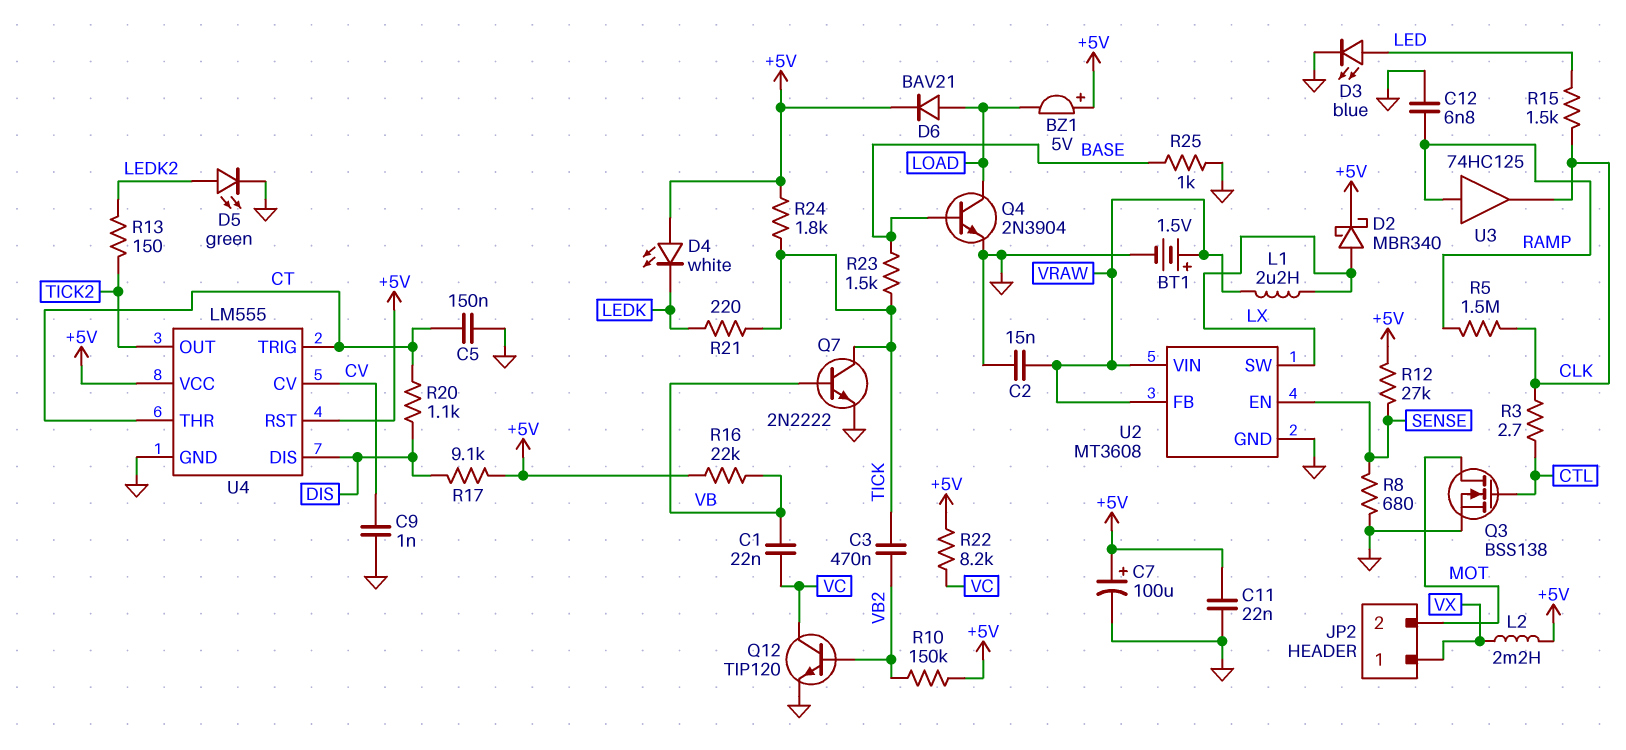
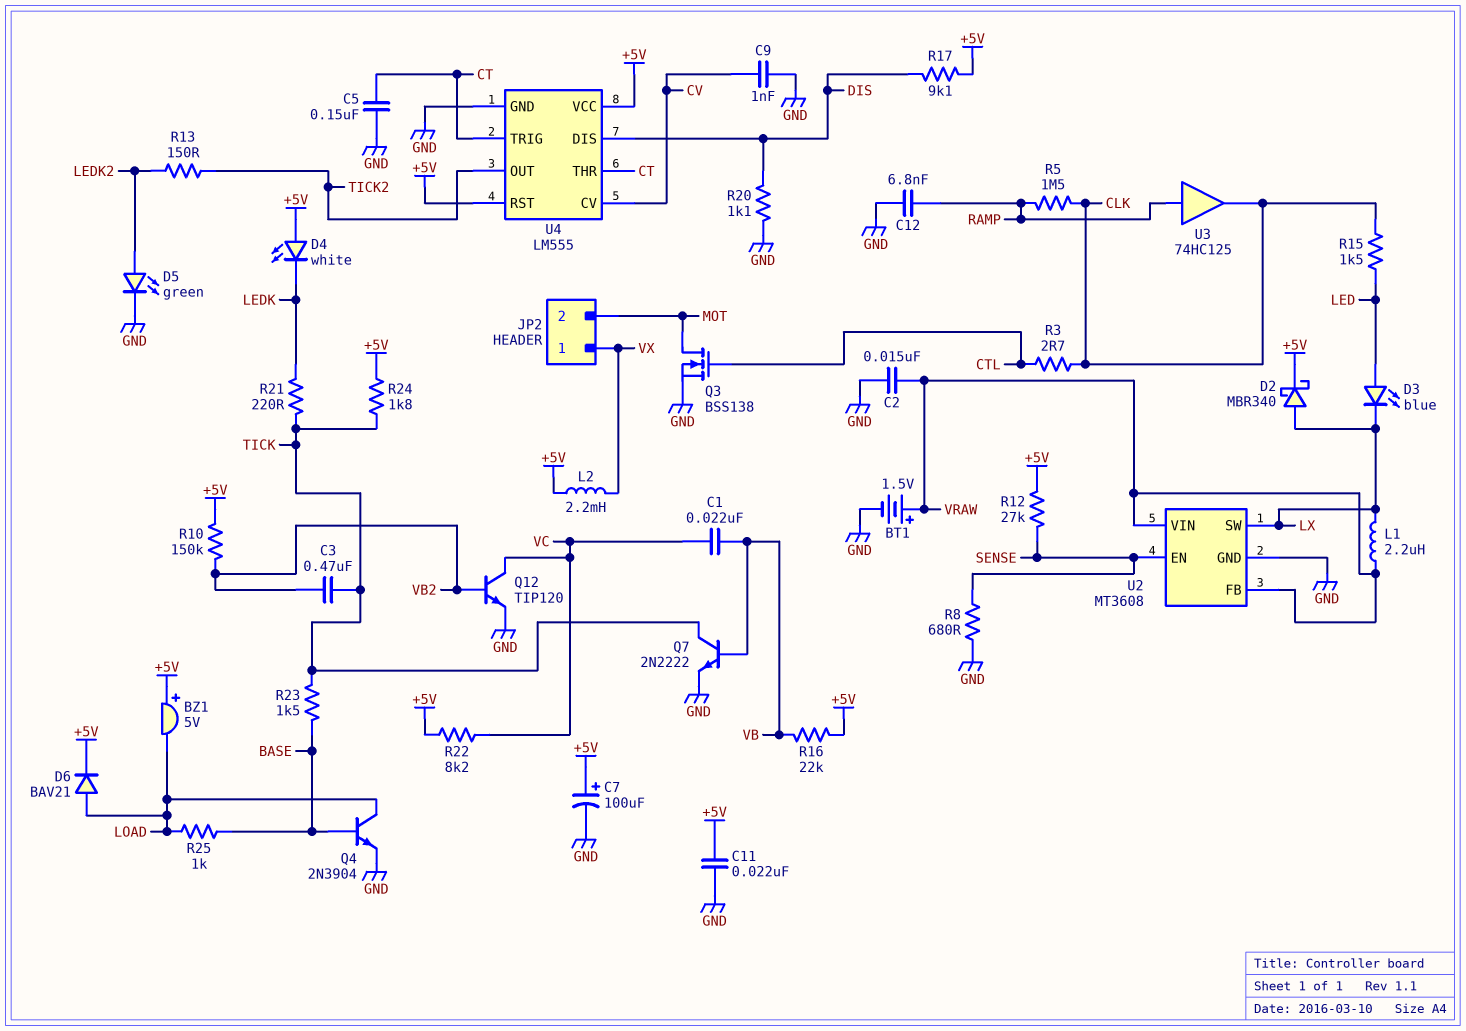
D3: LED blue (A LED, K GND) -> LED blue (A LED, K LX)
R20: 1.1k (CT, DIS) -> 1.1k (DIS, GND)
R25: 1k (BASE, GND) -> 1k (BASE, LOAD)

